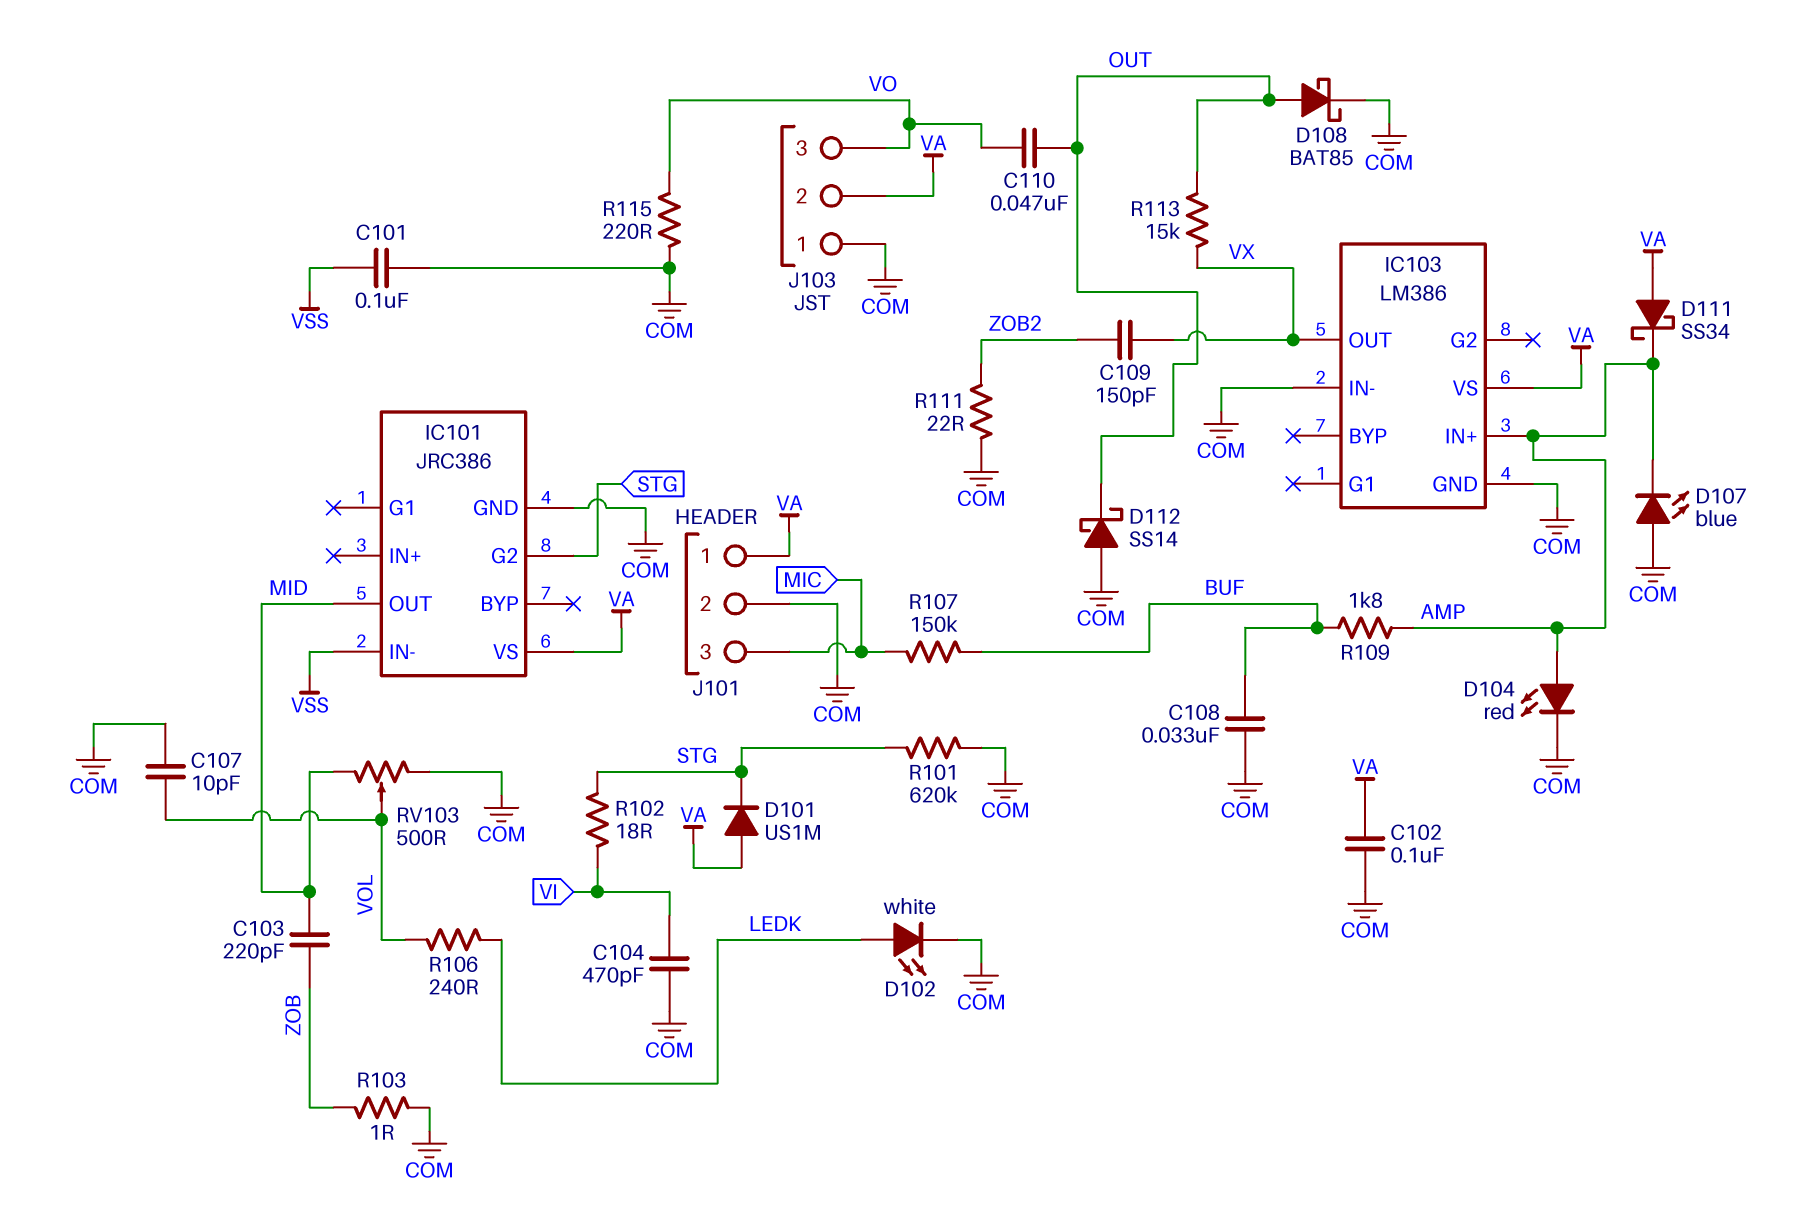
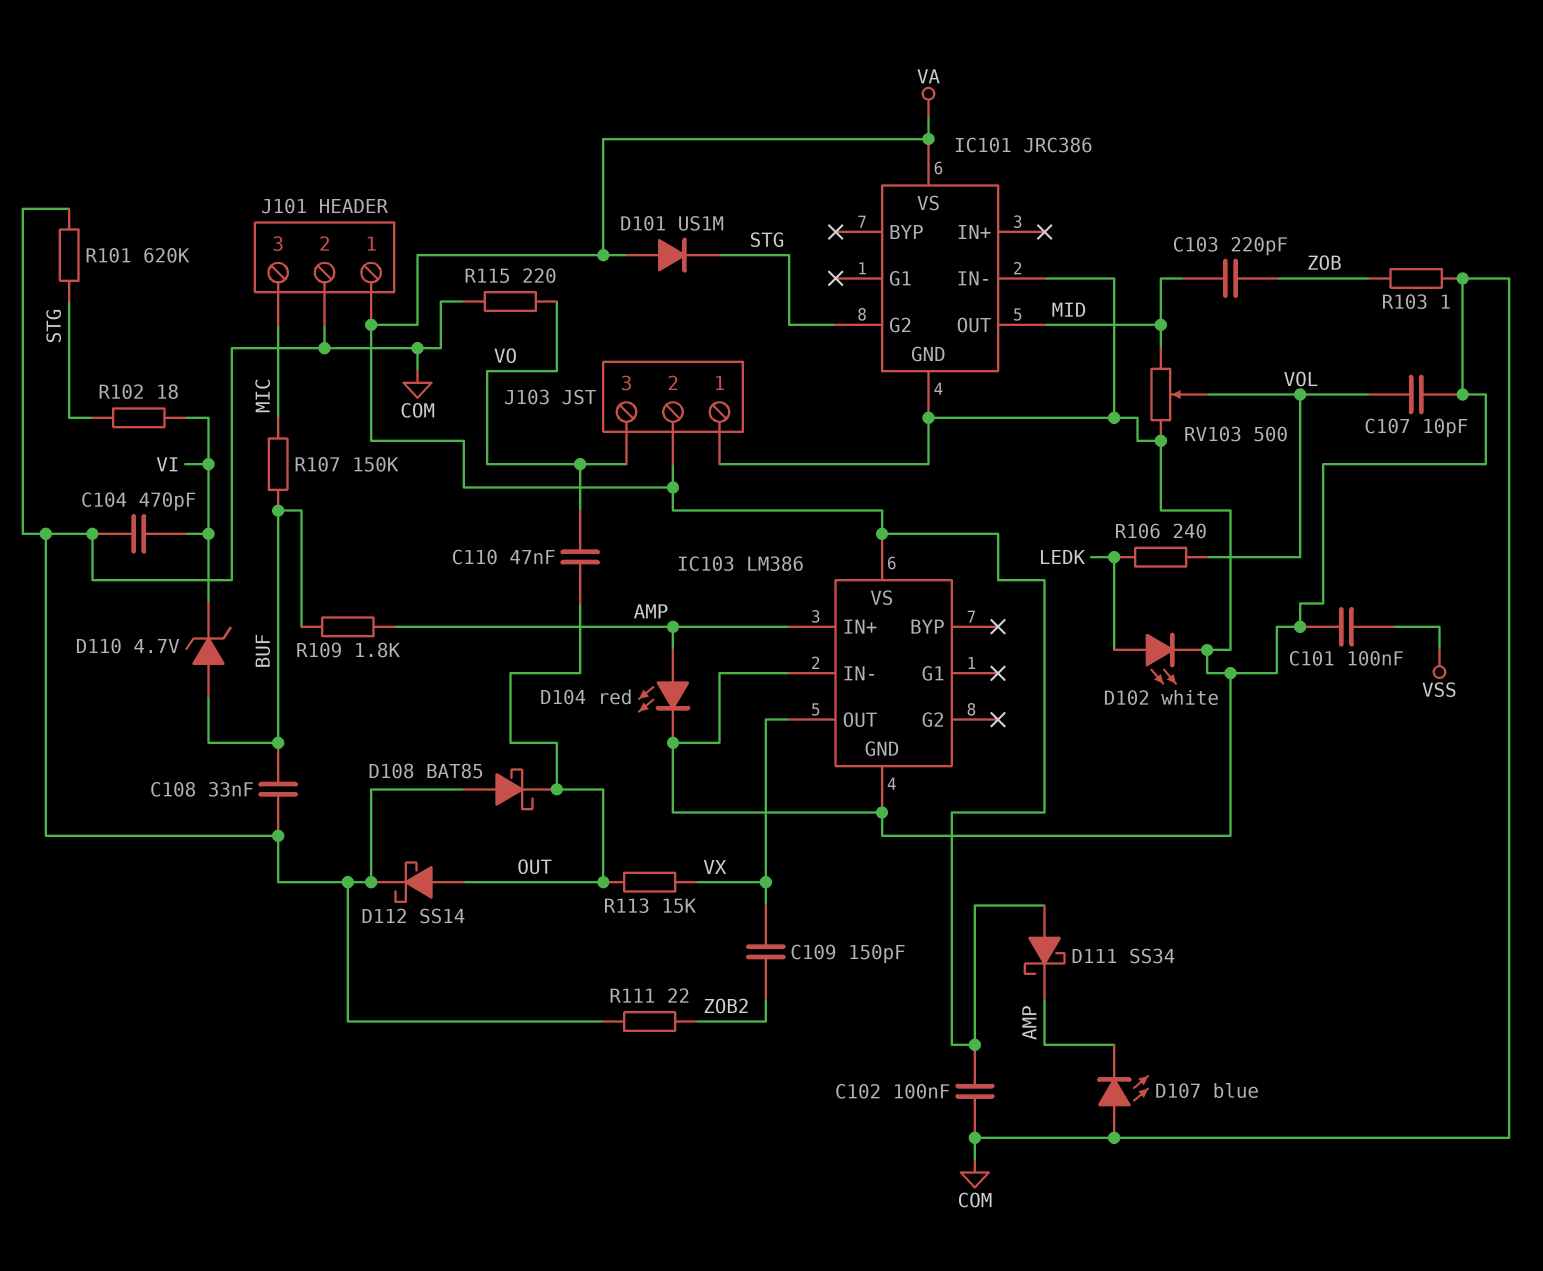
D108: schottky BAT85 (A OUT, K COM) -> schottky BAT85 (A COM, K OUT)
D110: none -> zener 4.7V (A BUF, K VI)
D112: schottky SS14 (A COM, K OUT) -> schottky SS14 (A OUT, K COM)
IC101 pin IN-: VSS -> COM

